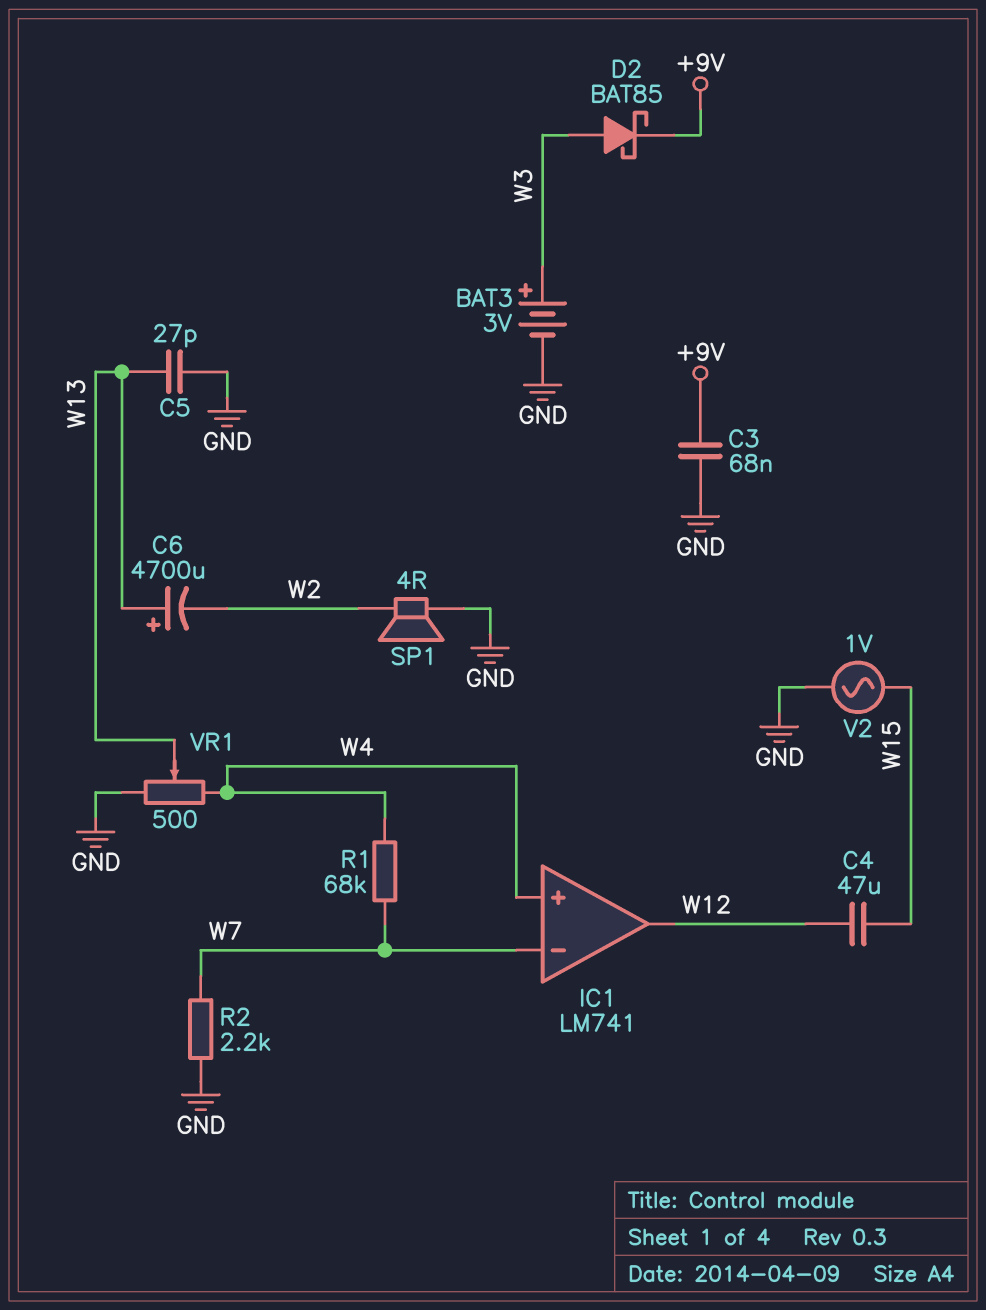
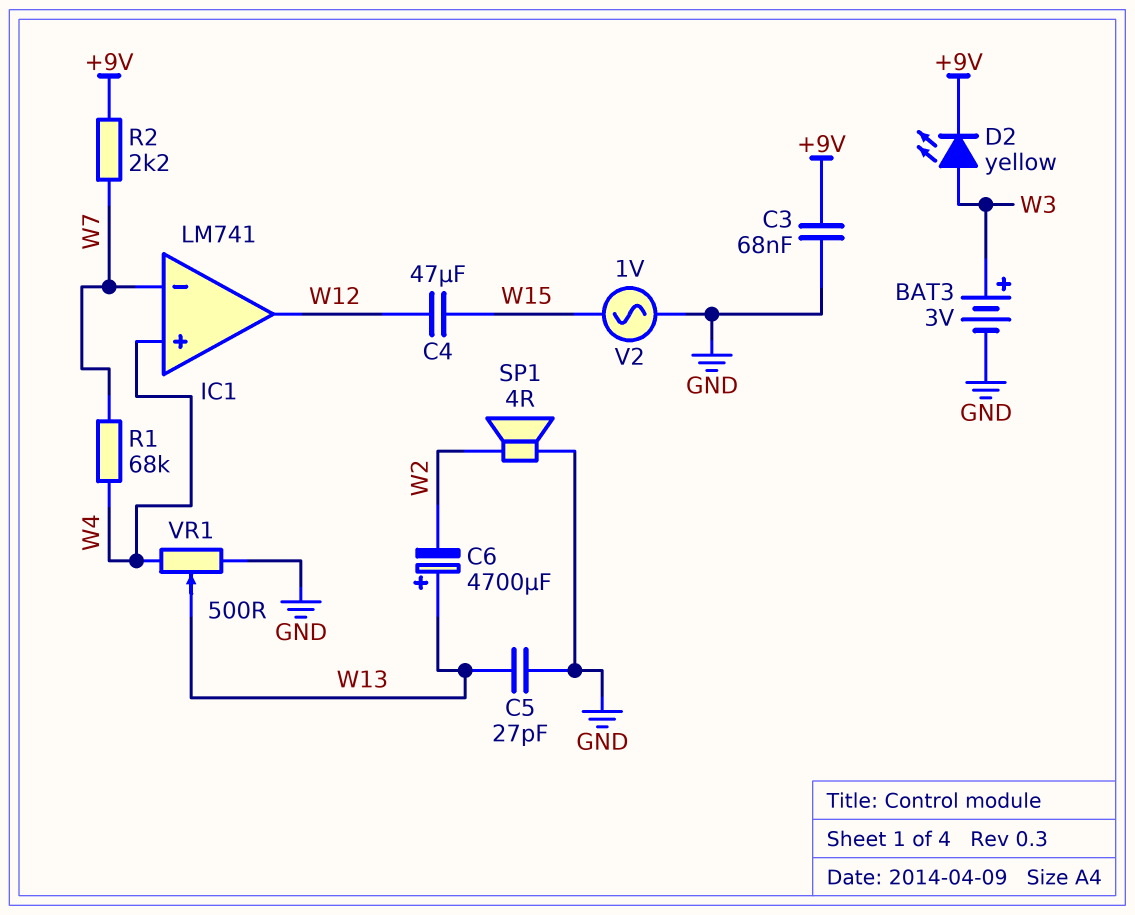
D2: schottky BAT85 (A W3, K +9V) -> LED yellow (A W3, K +9V)
R2: 2.2k (GND, W7) -> 2.2k (+9V, W7)

